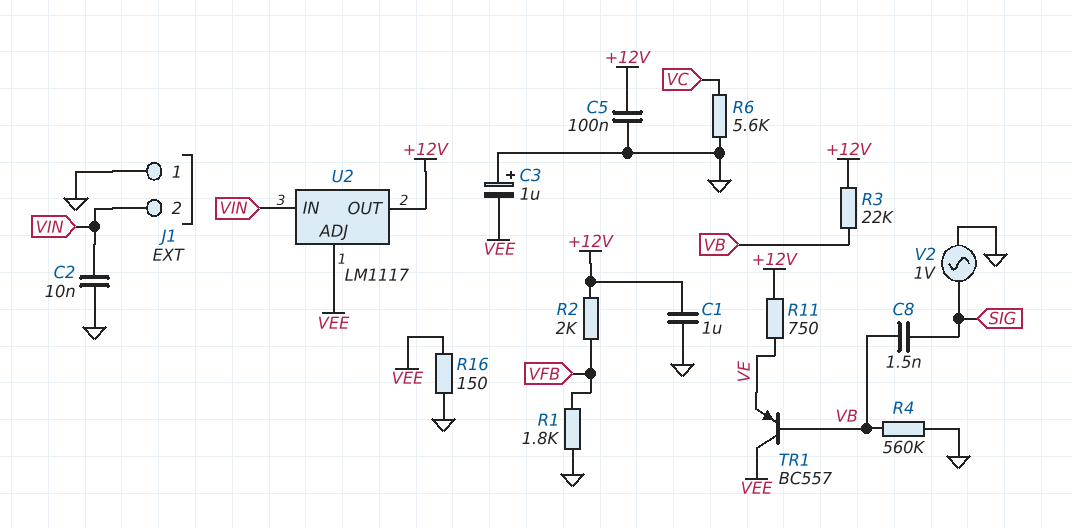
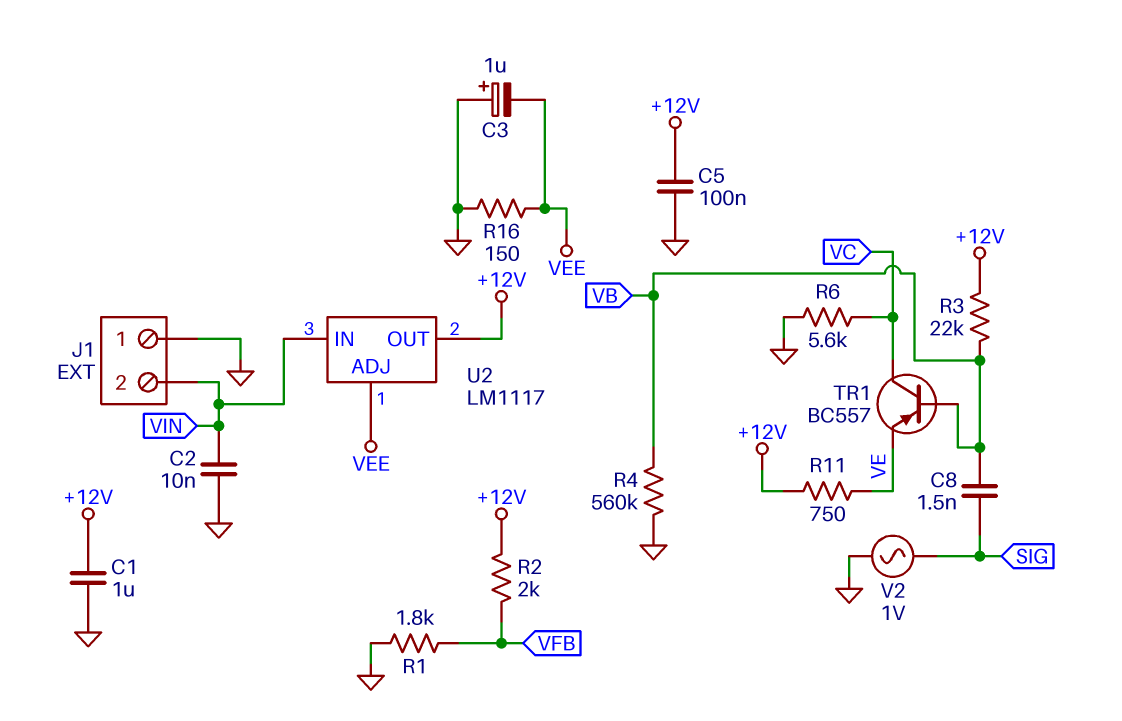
TR1: PNP BC557 (B VB, C VEE, E VE) -> PNP BC557 (B VB, C VC, E VE)

